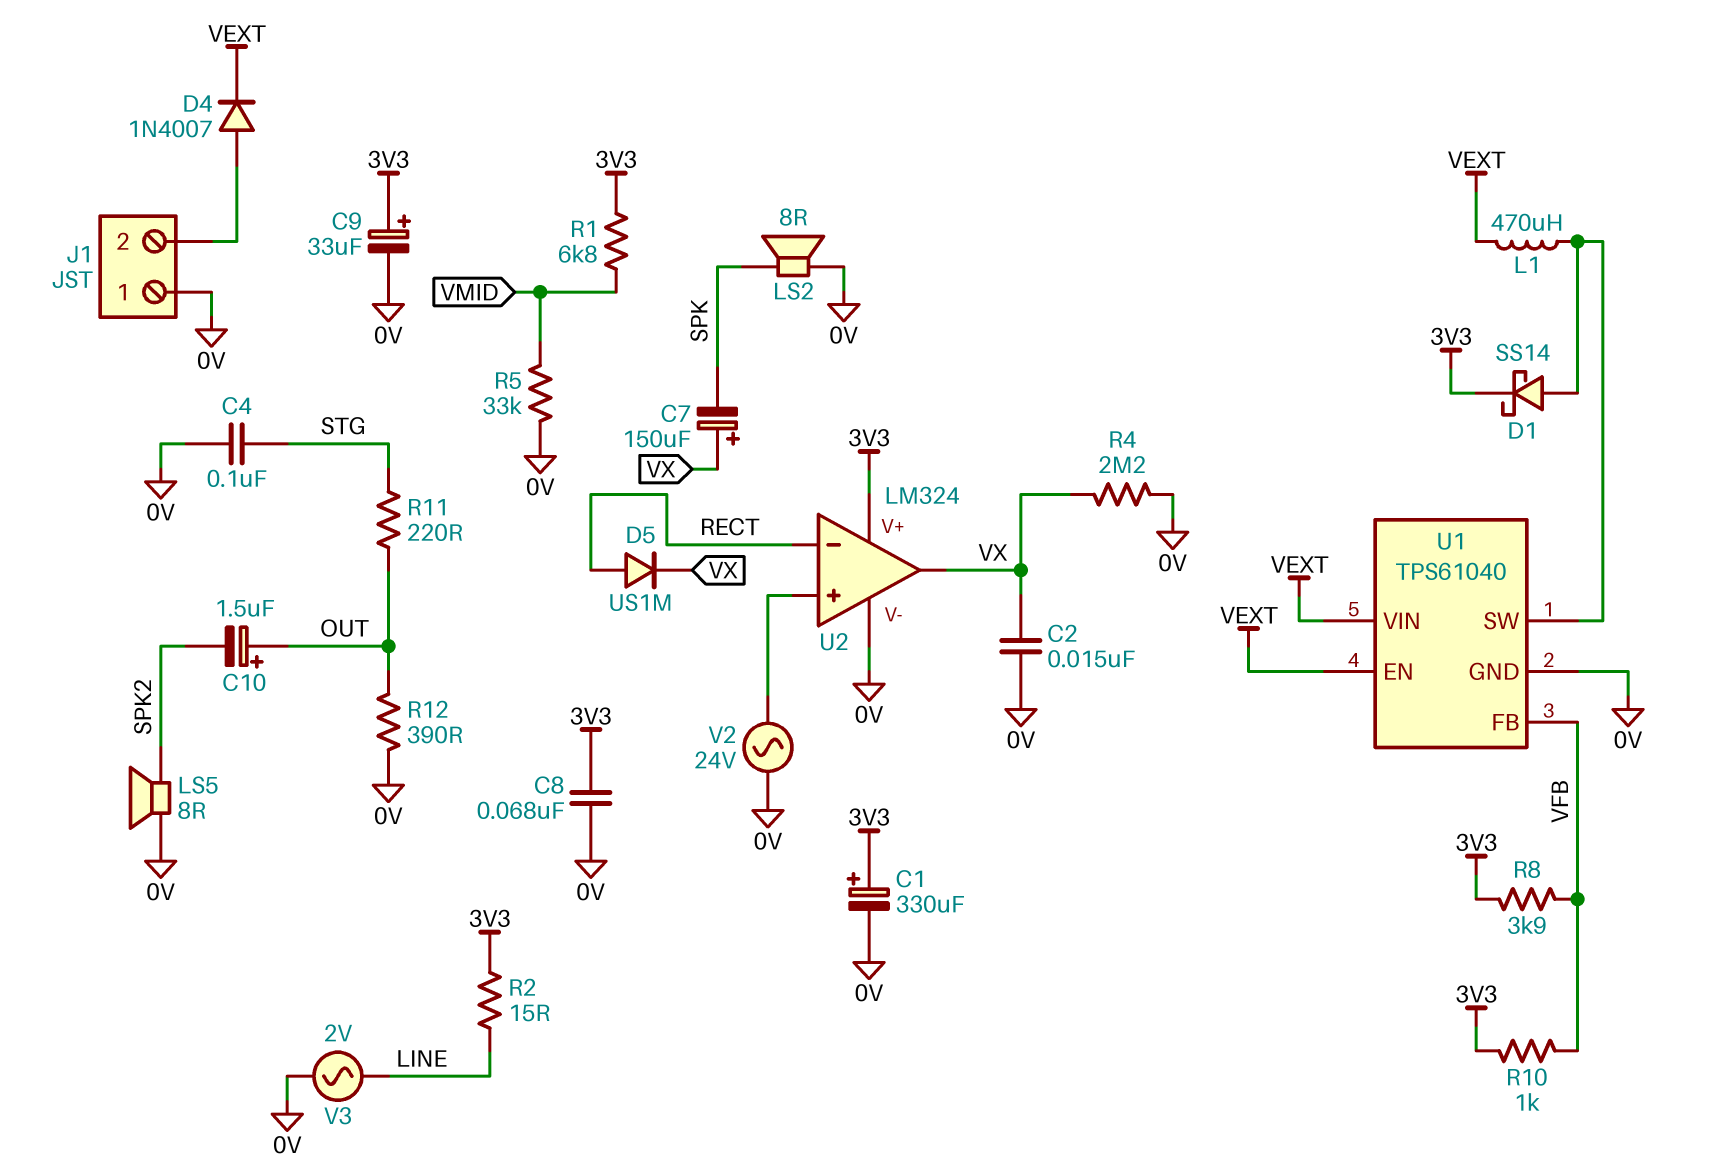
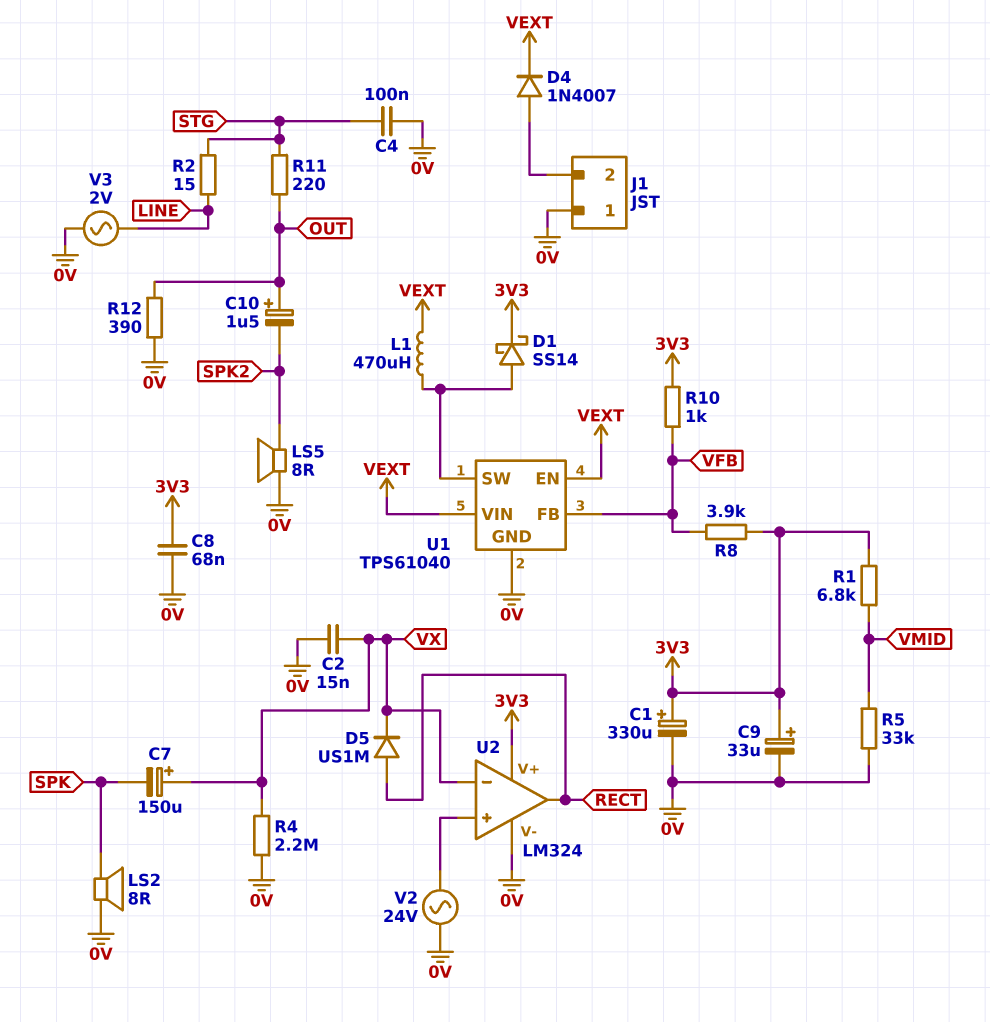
R2: 15 (3V3, LINE) -> 15 (LINE, STG)
U2 pin in-: RECT -> VX
U2 pin out: VX -> RECT

